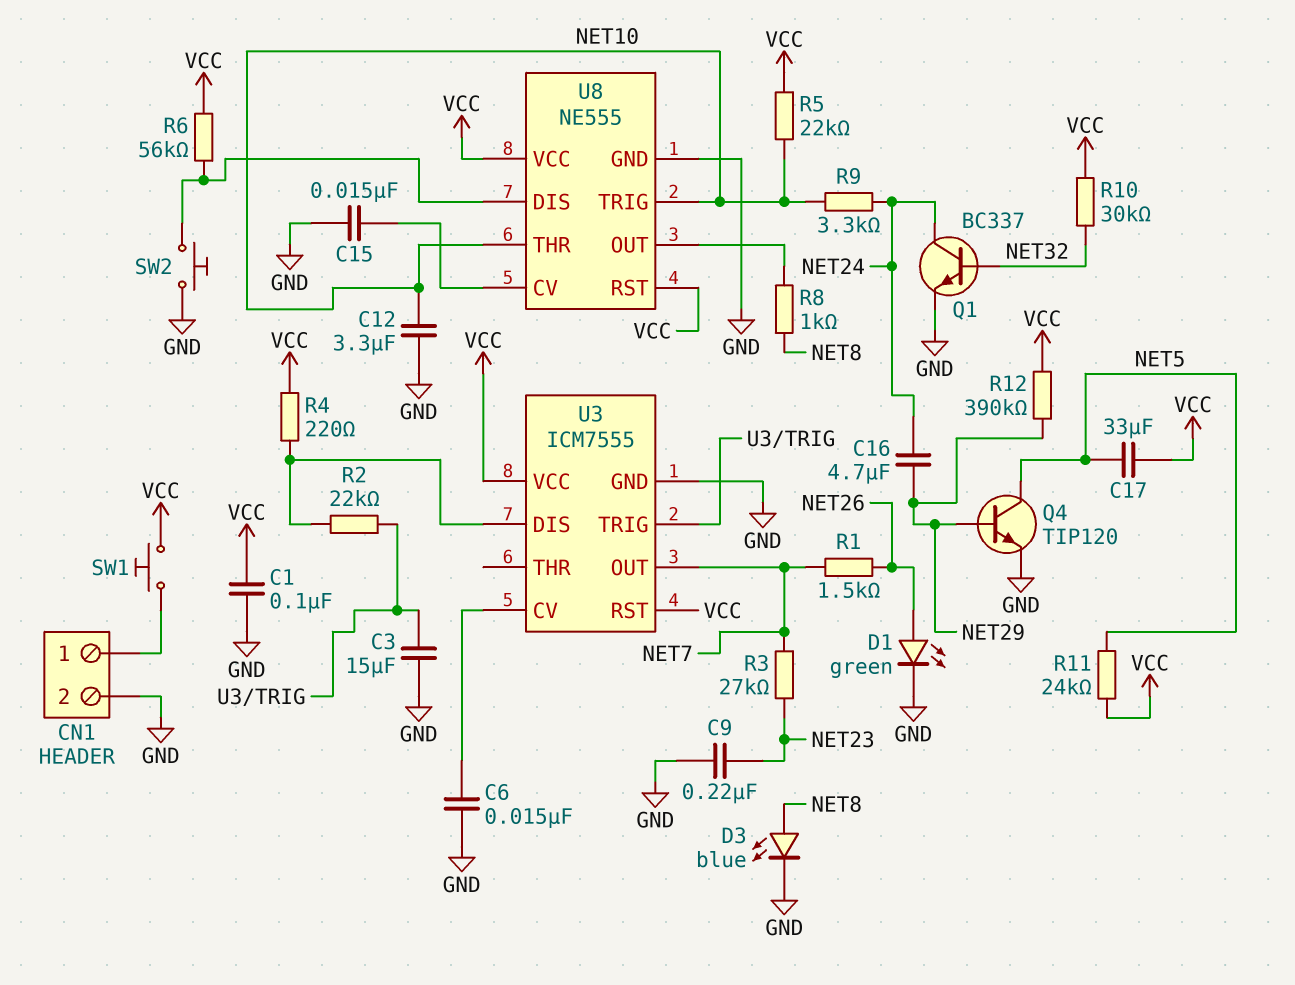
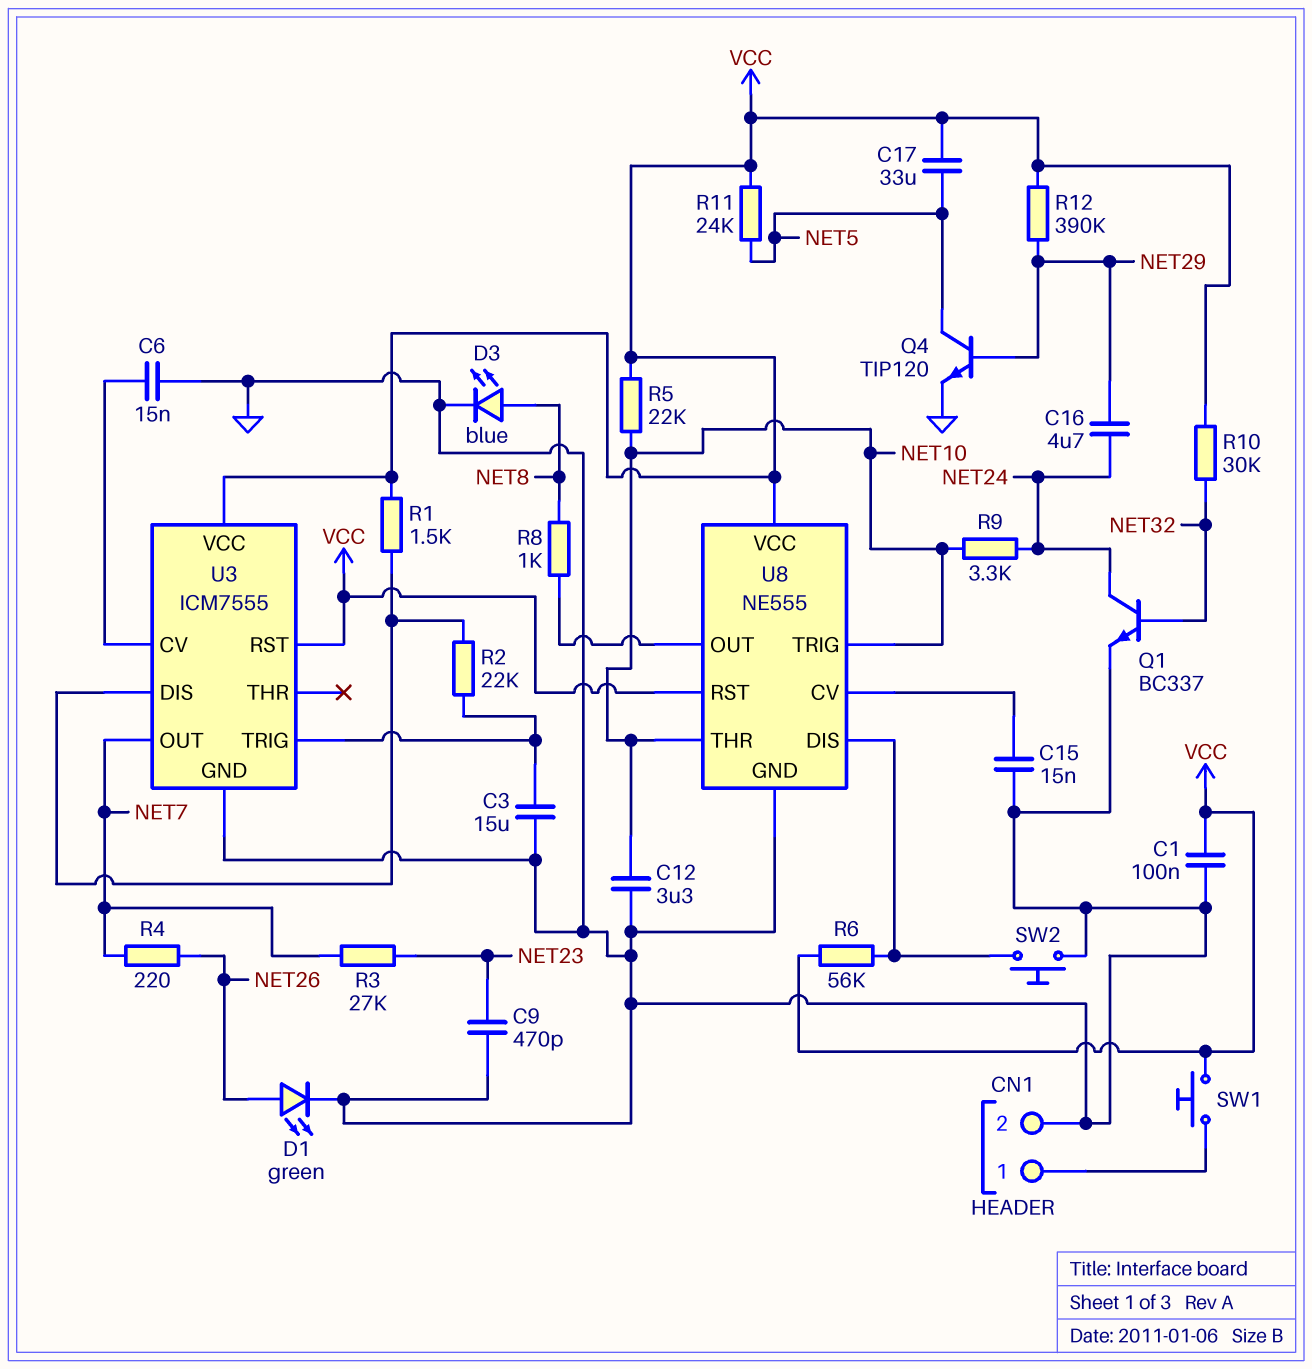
C9: 220nF (GND, NET23) -> 470pF (GND, NET23)
R1: 1.5k (NET7, NET26) -> 1.5k (U3/DIS, VCC)
R4: 220 (U3/DIS, VCC) -> 220 (NET7, NET26)

